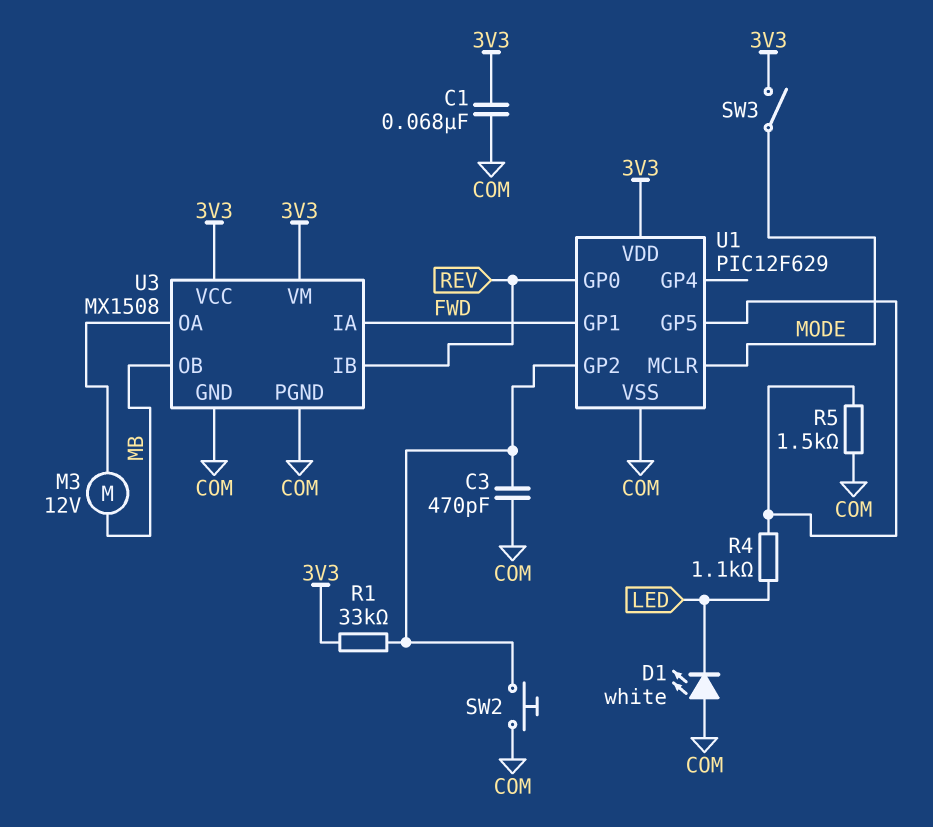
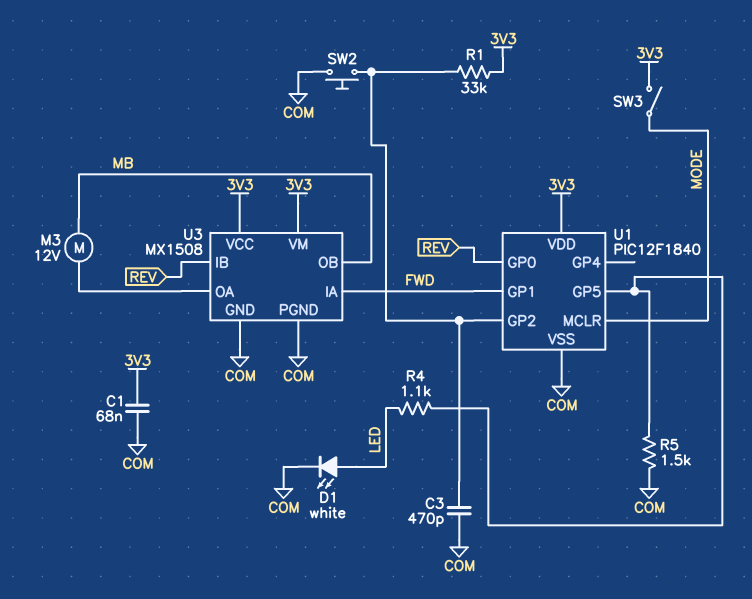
D1: LED white (A COM, K LED) -> LED white (A LED, K COM)
U1: PIC12F629 -> PIC12F1840

